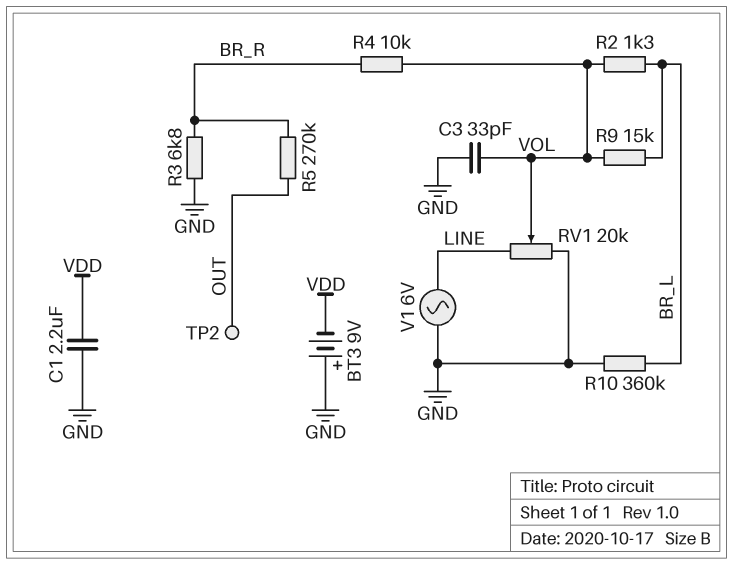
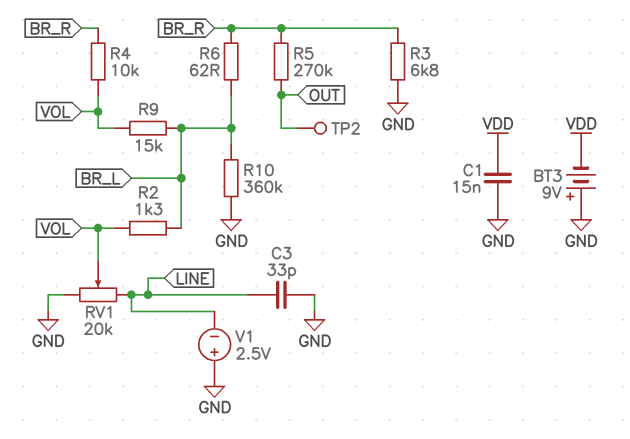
C1: 2.2uF (GND, VDD) -> 15nF (GND, VDD)
C3: 33pF (GND, VOL) -> 33pF (GND, LINE)
R6: none -> 62 (BR_L, BR_R)
V1: AC 6V (GND, LINE) -> 2.5V (plus GND, minus LINE)

